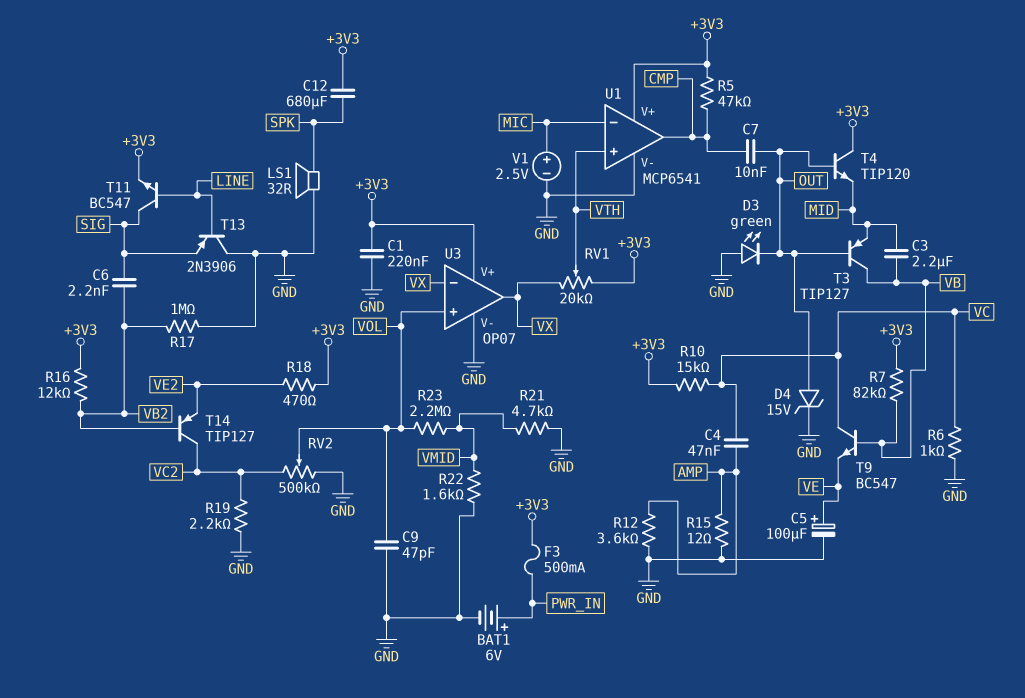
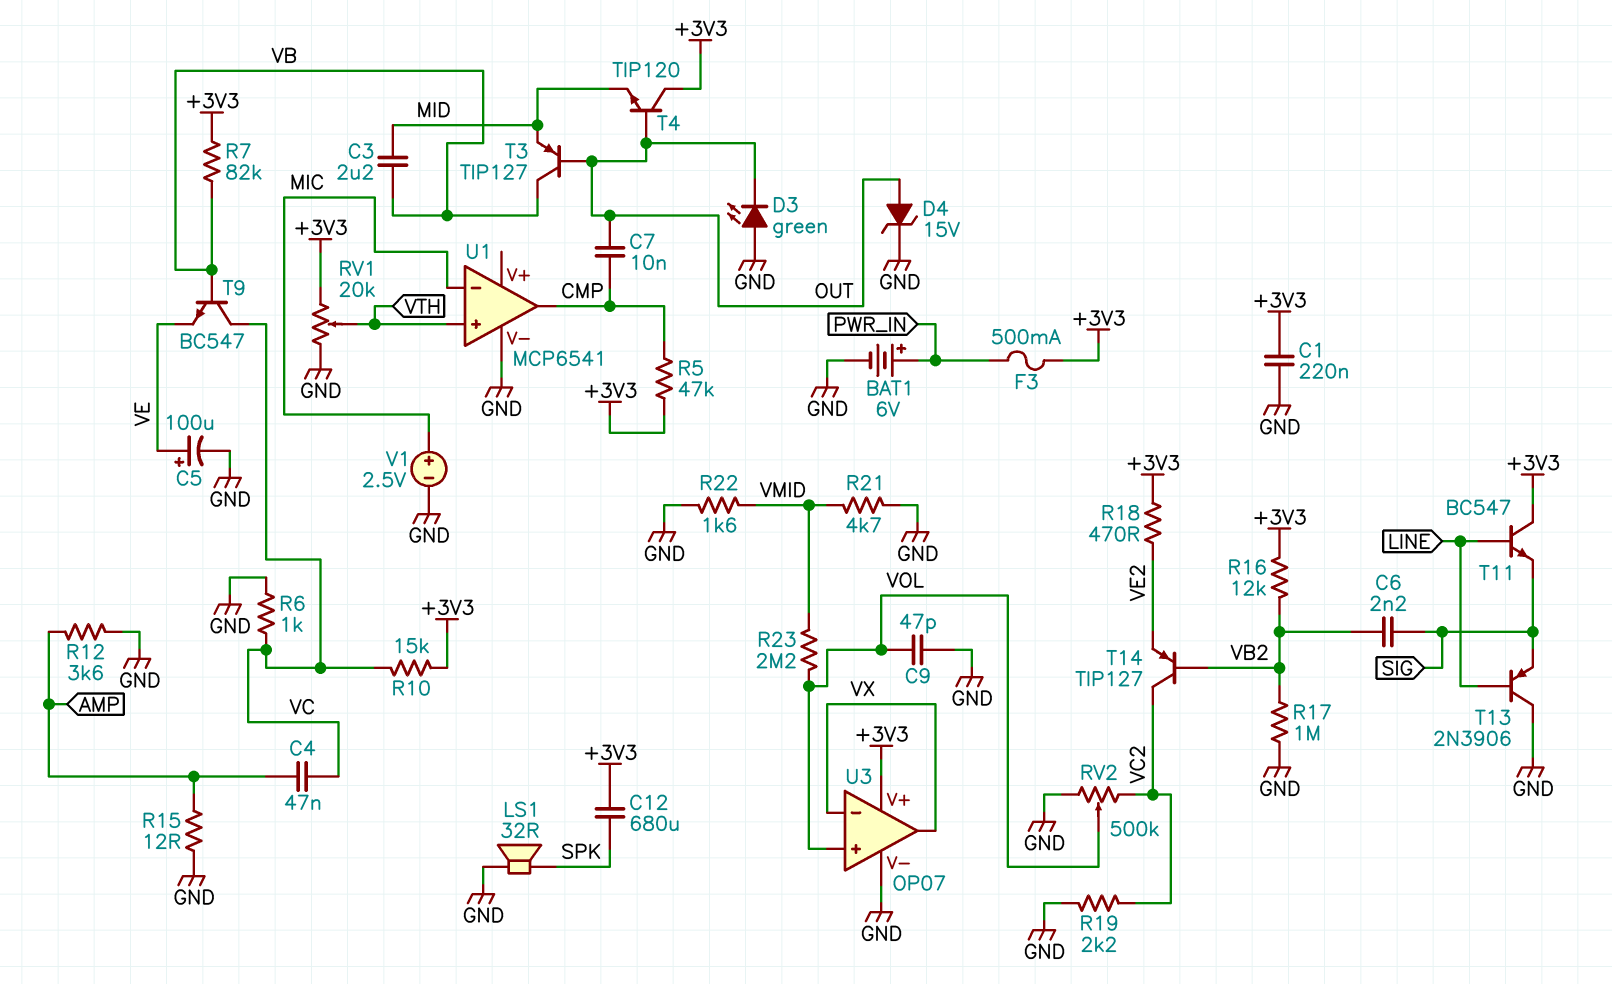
RV1: 20k (+3V3, VX, wiper VTH) -> 20k (+3V3, GND, wiper VTH)
T11: NPN BC547 (B LINE, C SIG, E +3V3) -> NPN BC547 (B LINE, C +3V3, E SIG)
U1 pin V+: +3V3 -> none

